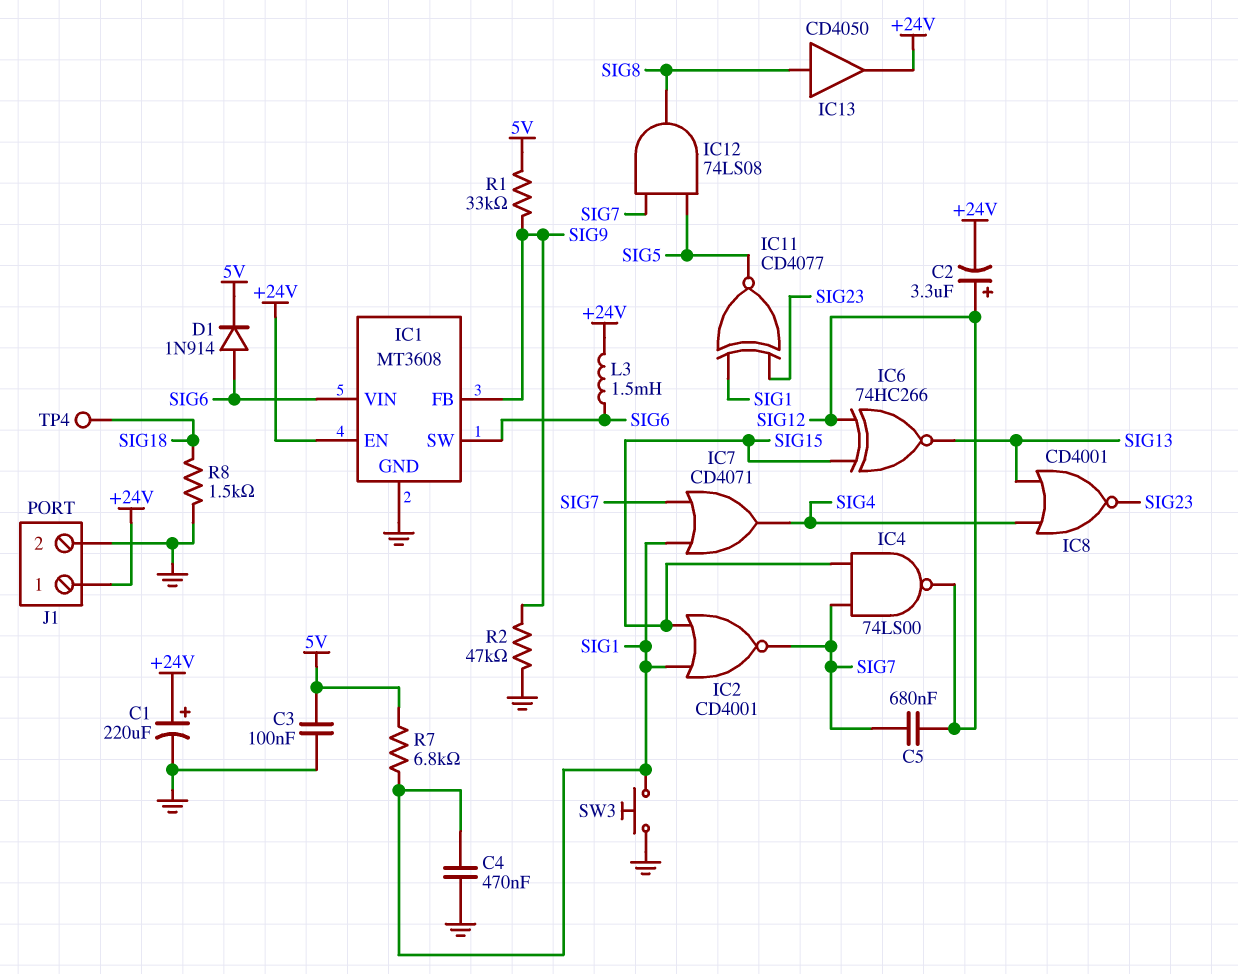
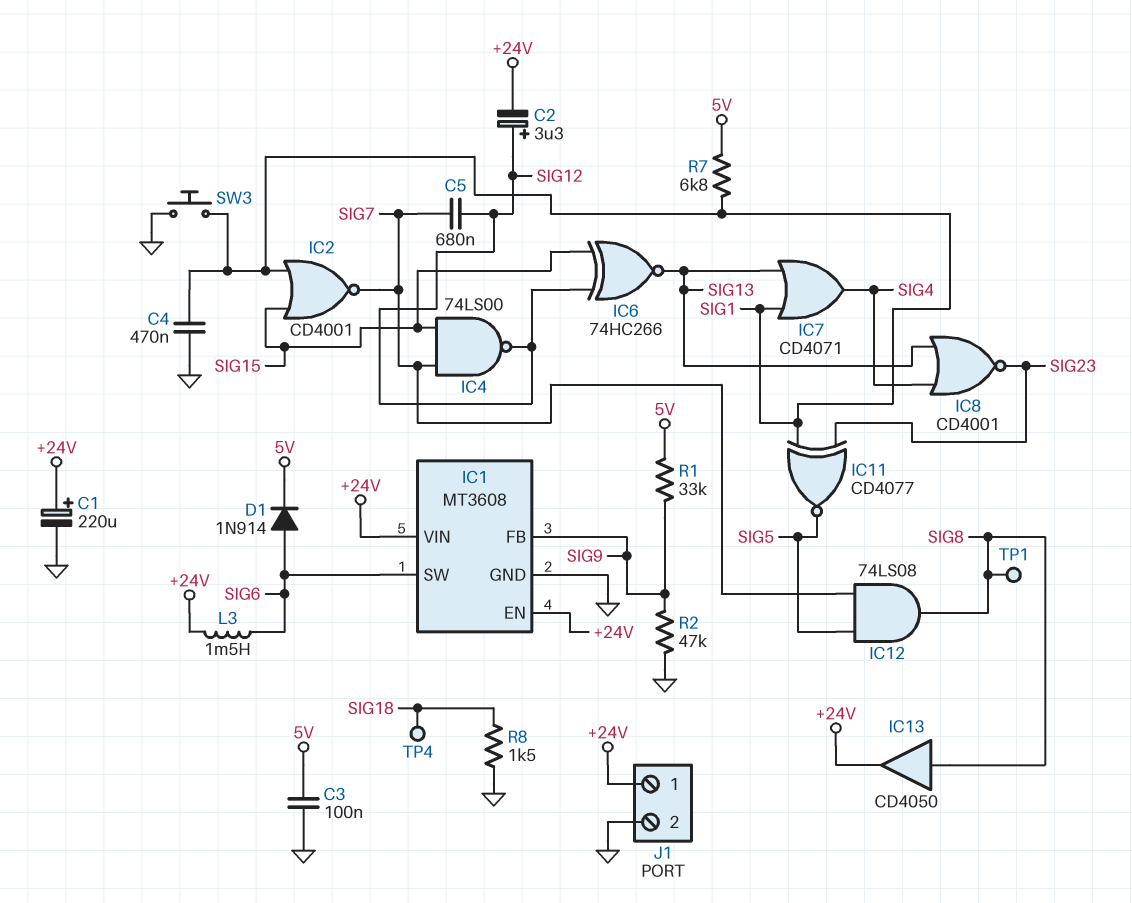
IC1 pin VIN: SIG6 -> +24V
IC7: OR CD4071 (in SIG1, in SIG7, out SIG4) -> OR CD4071 (in SIG1, in SIG13, out SIG4)
TP1: none -> test point (SIG8)

